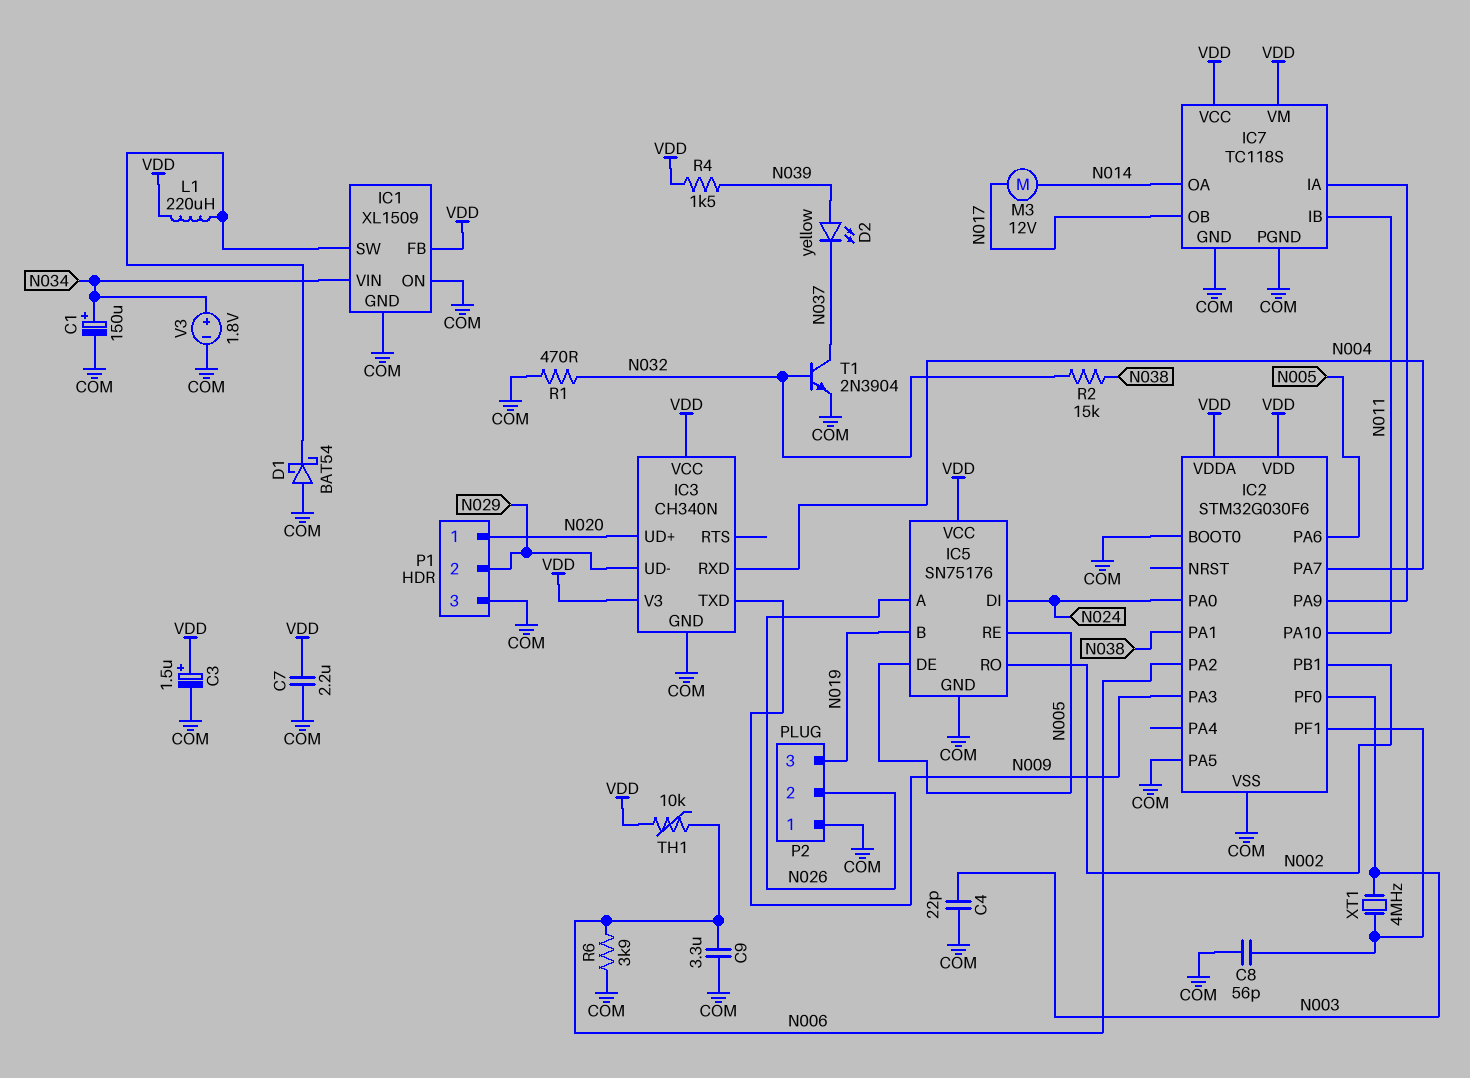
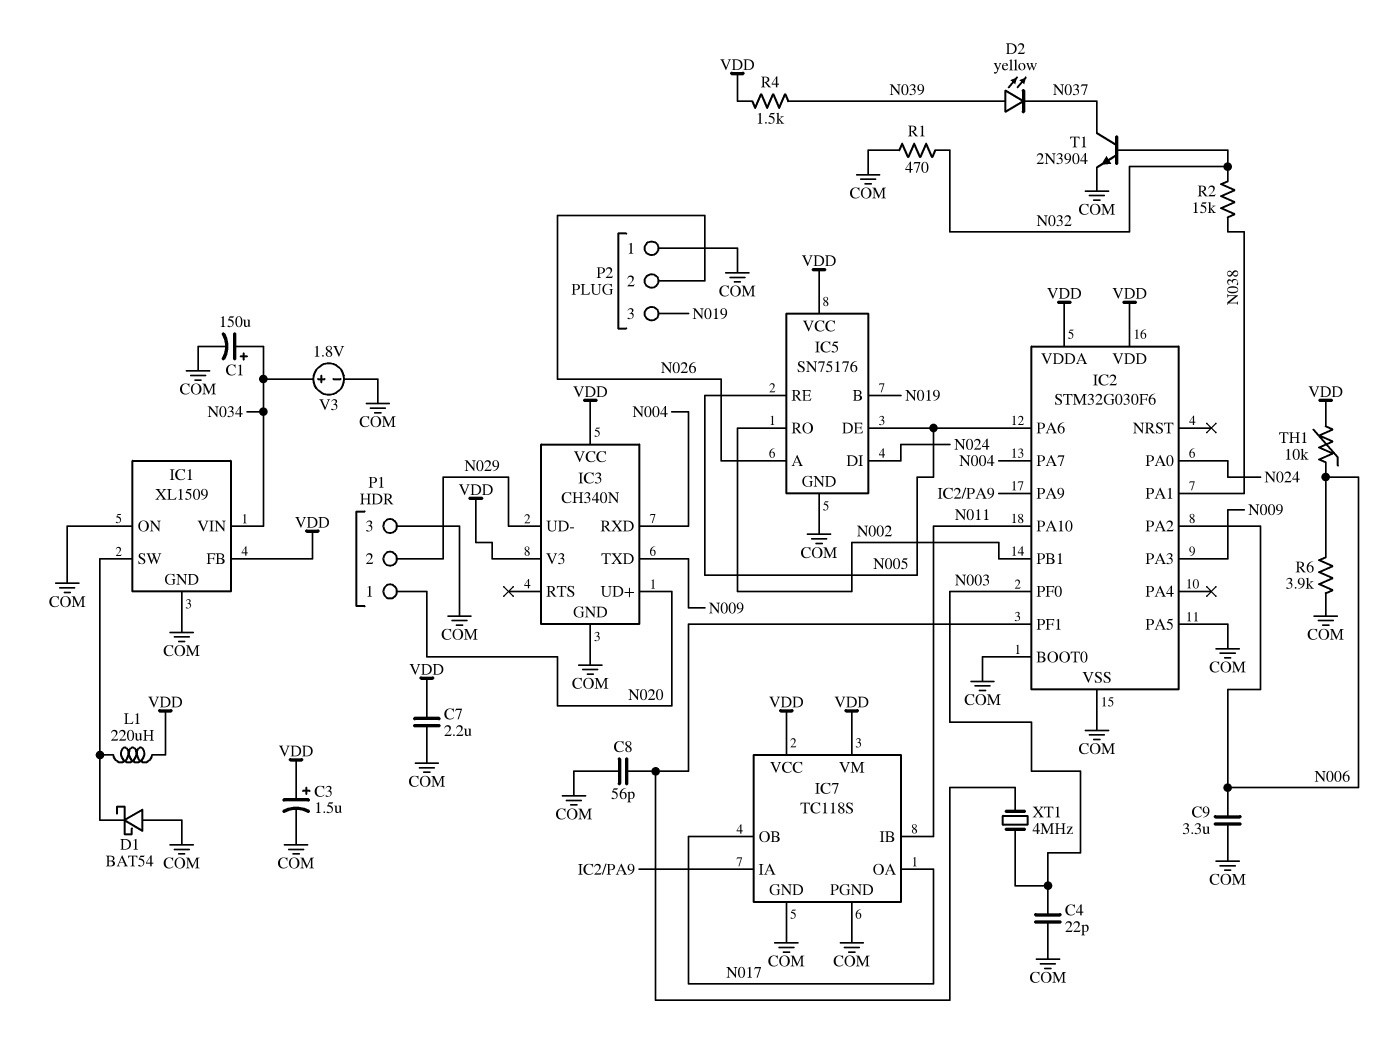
IC7 pin OA: N014 -> N017
M3: motor 12V (N014, N017) -> none

